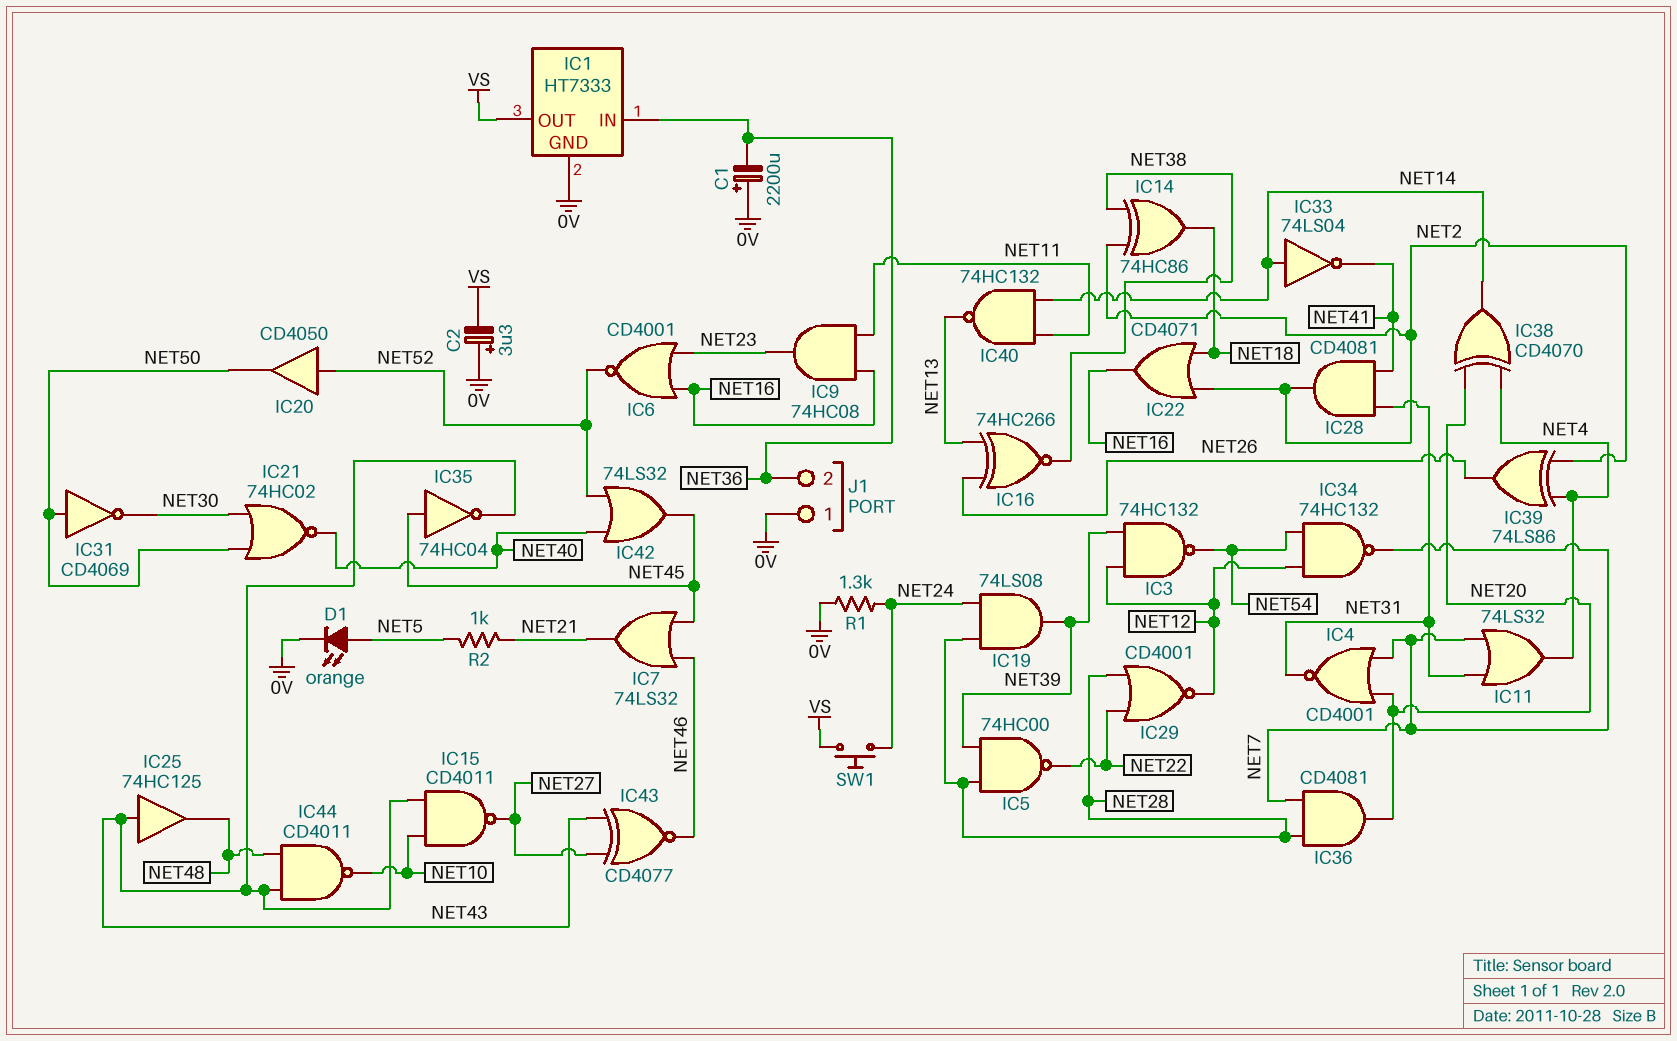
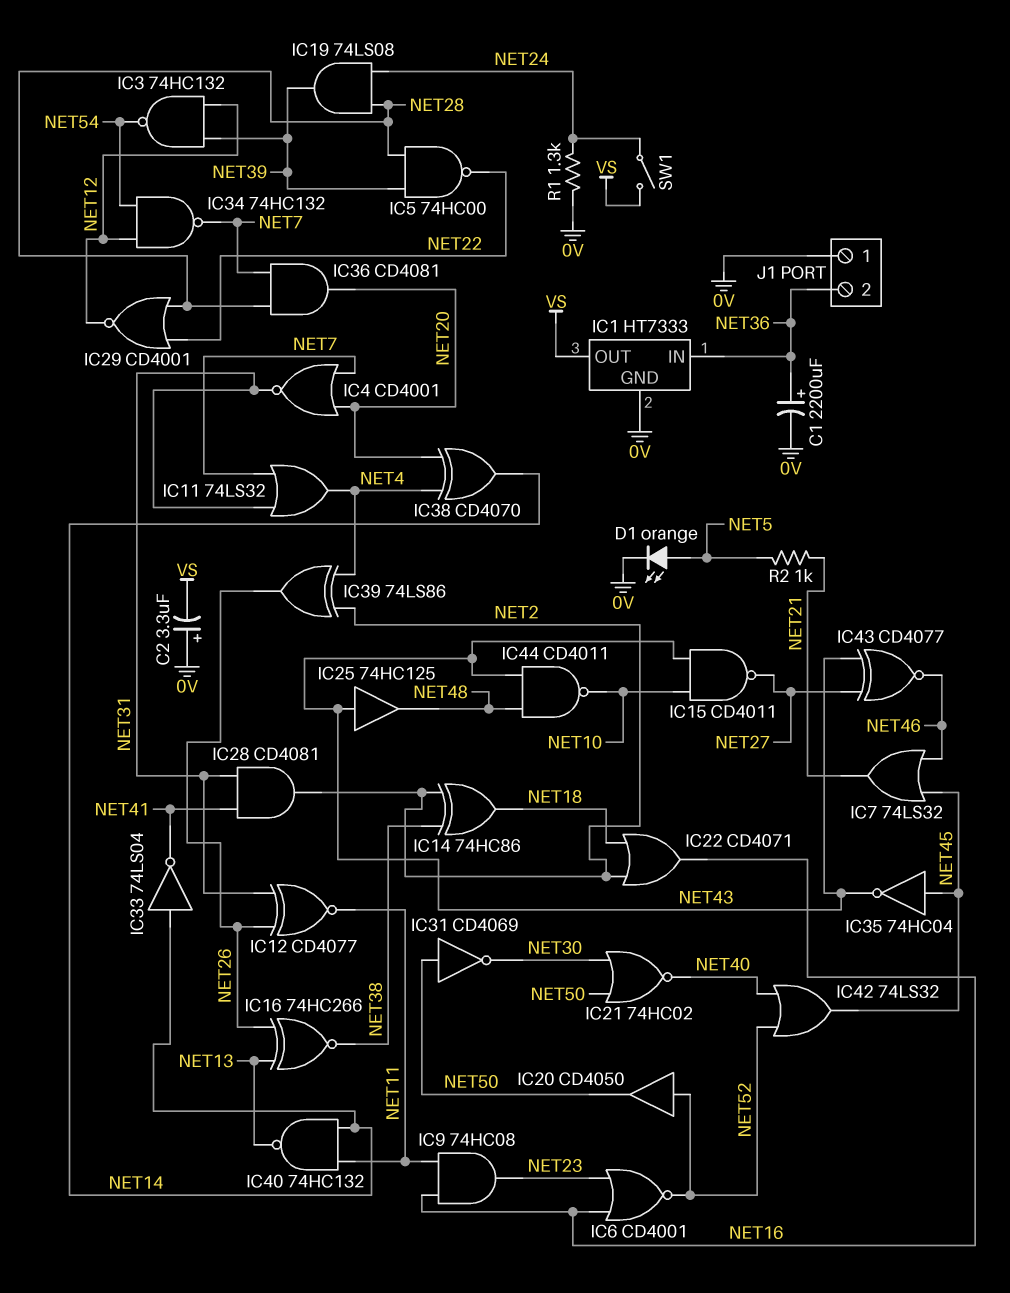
C1: 2200uF (plus 0V, minus NET36) -> 2200uF (plus NET36, minus 0V)
IC12: none -> XNOR CD4077 (in NET26, in NET31, out NET11)
SW1: button (NET24, VS) -> switch (NET24, VS)

